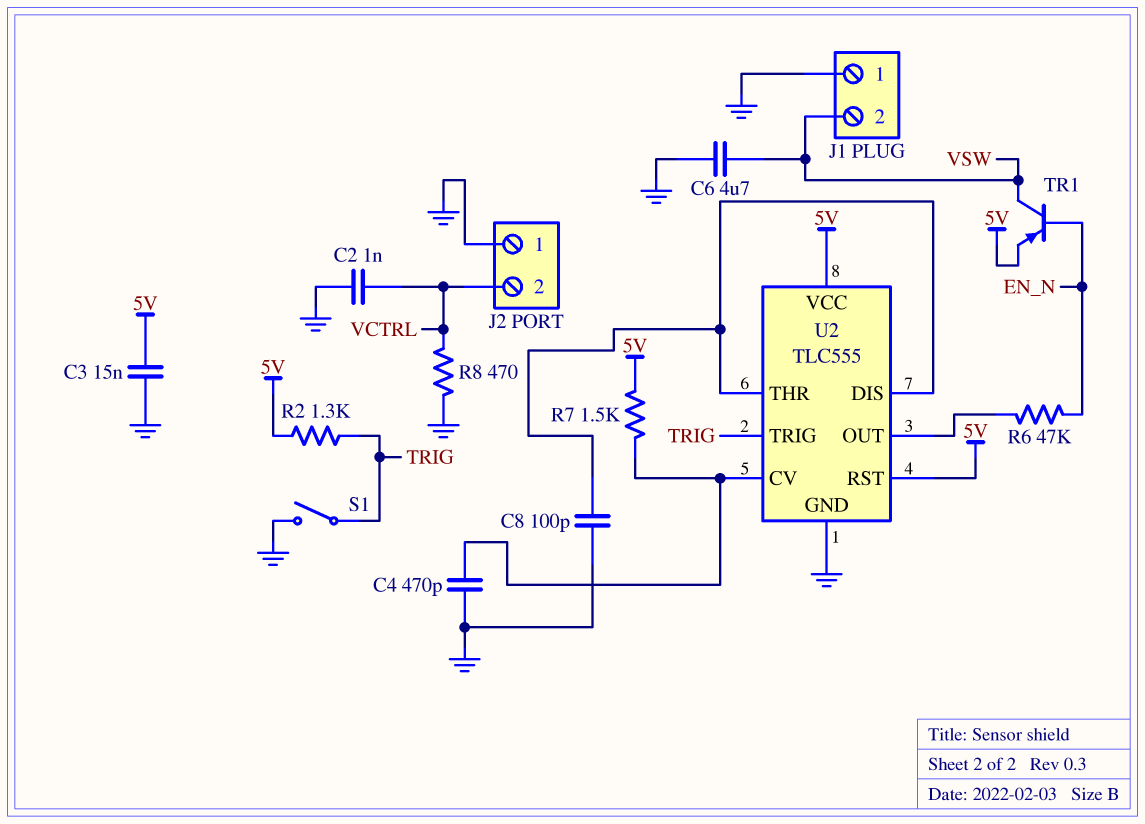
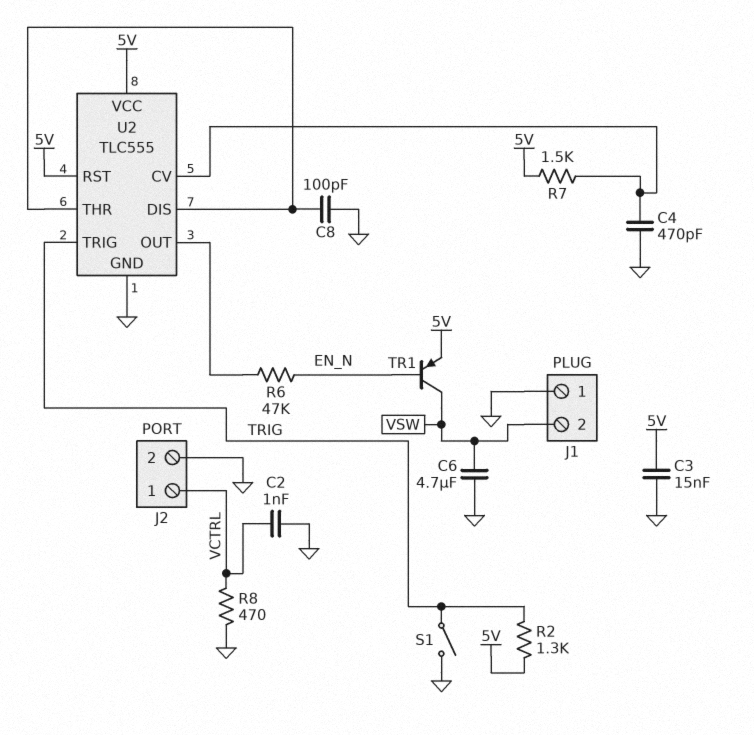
J2 pin 1: GND -> VCTRL
J2 pin 2: VCTRL -> GND

